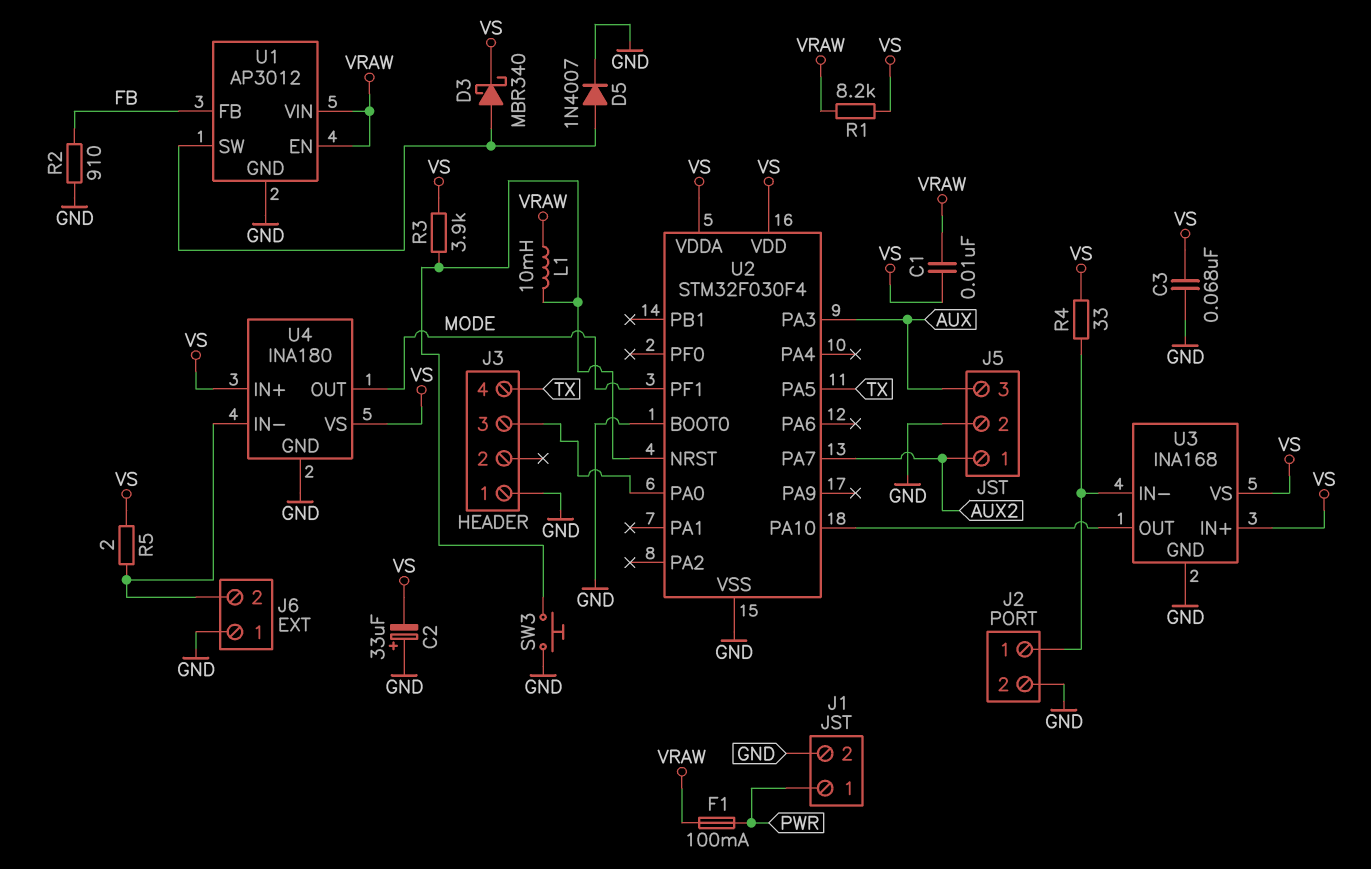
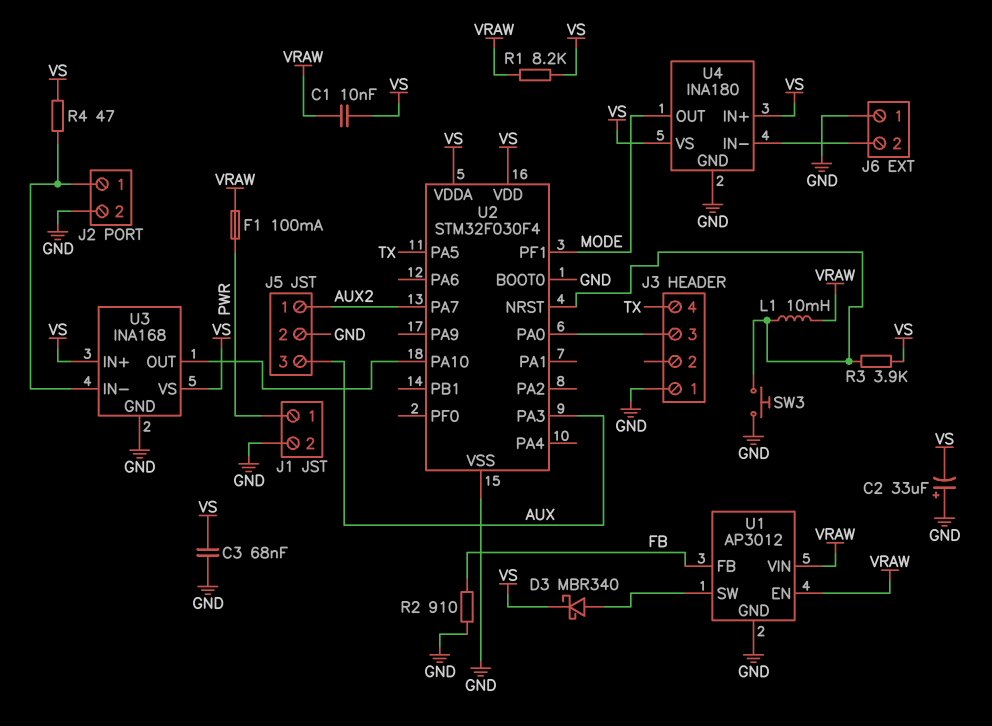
D5: diode 1N4007 (A U1/SW, K GND) -> none
R4: 33 (J2/1, VS) -> 47 (J2/1, VS)
R5: 2 (J6/2, VS) -> none

